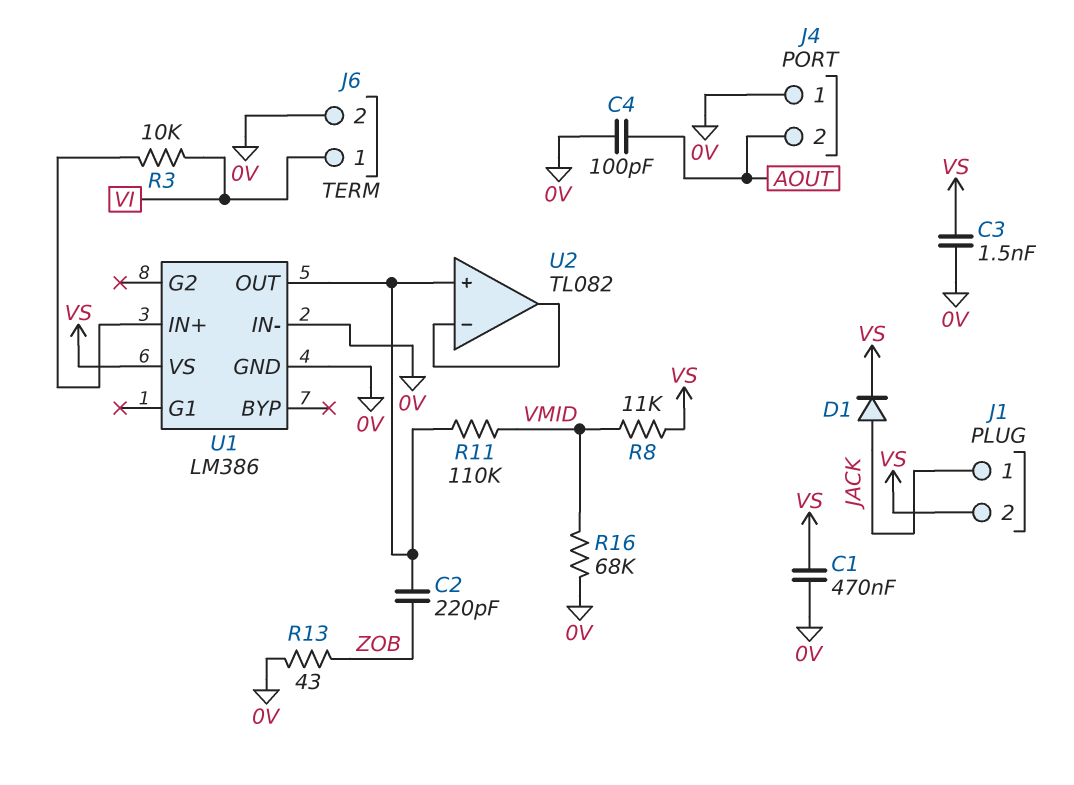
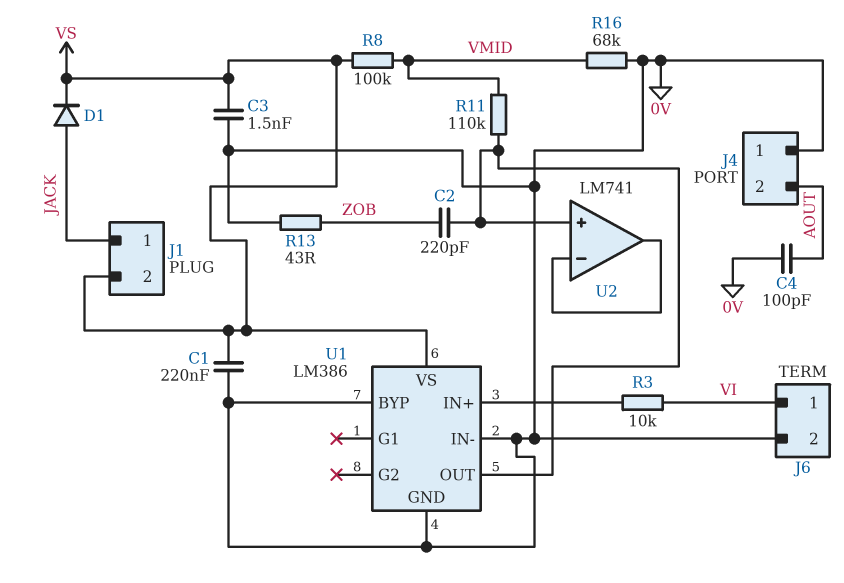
C1: 470nF (0V, VS) -> 220nF (0V, VS)
R8: 11k (VMID, VS) -> 100k (VMID, VS)
U1 pin BYP: none -> 0V
U2: TL082 -> LM741

